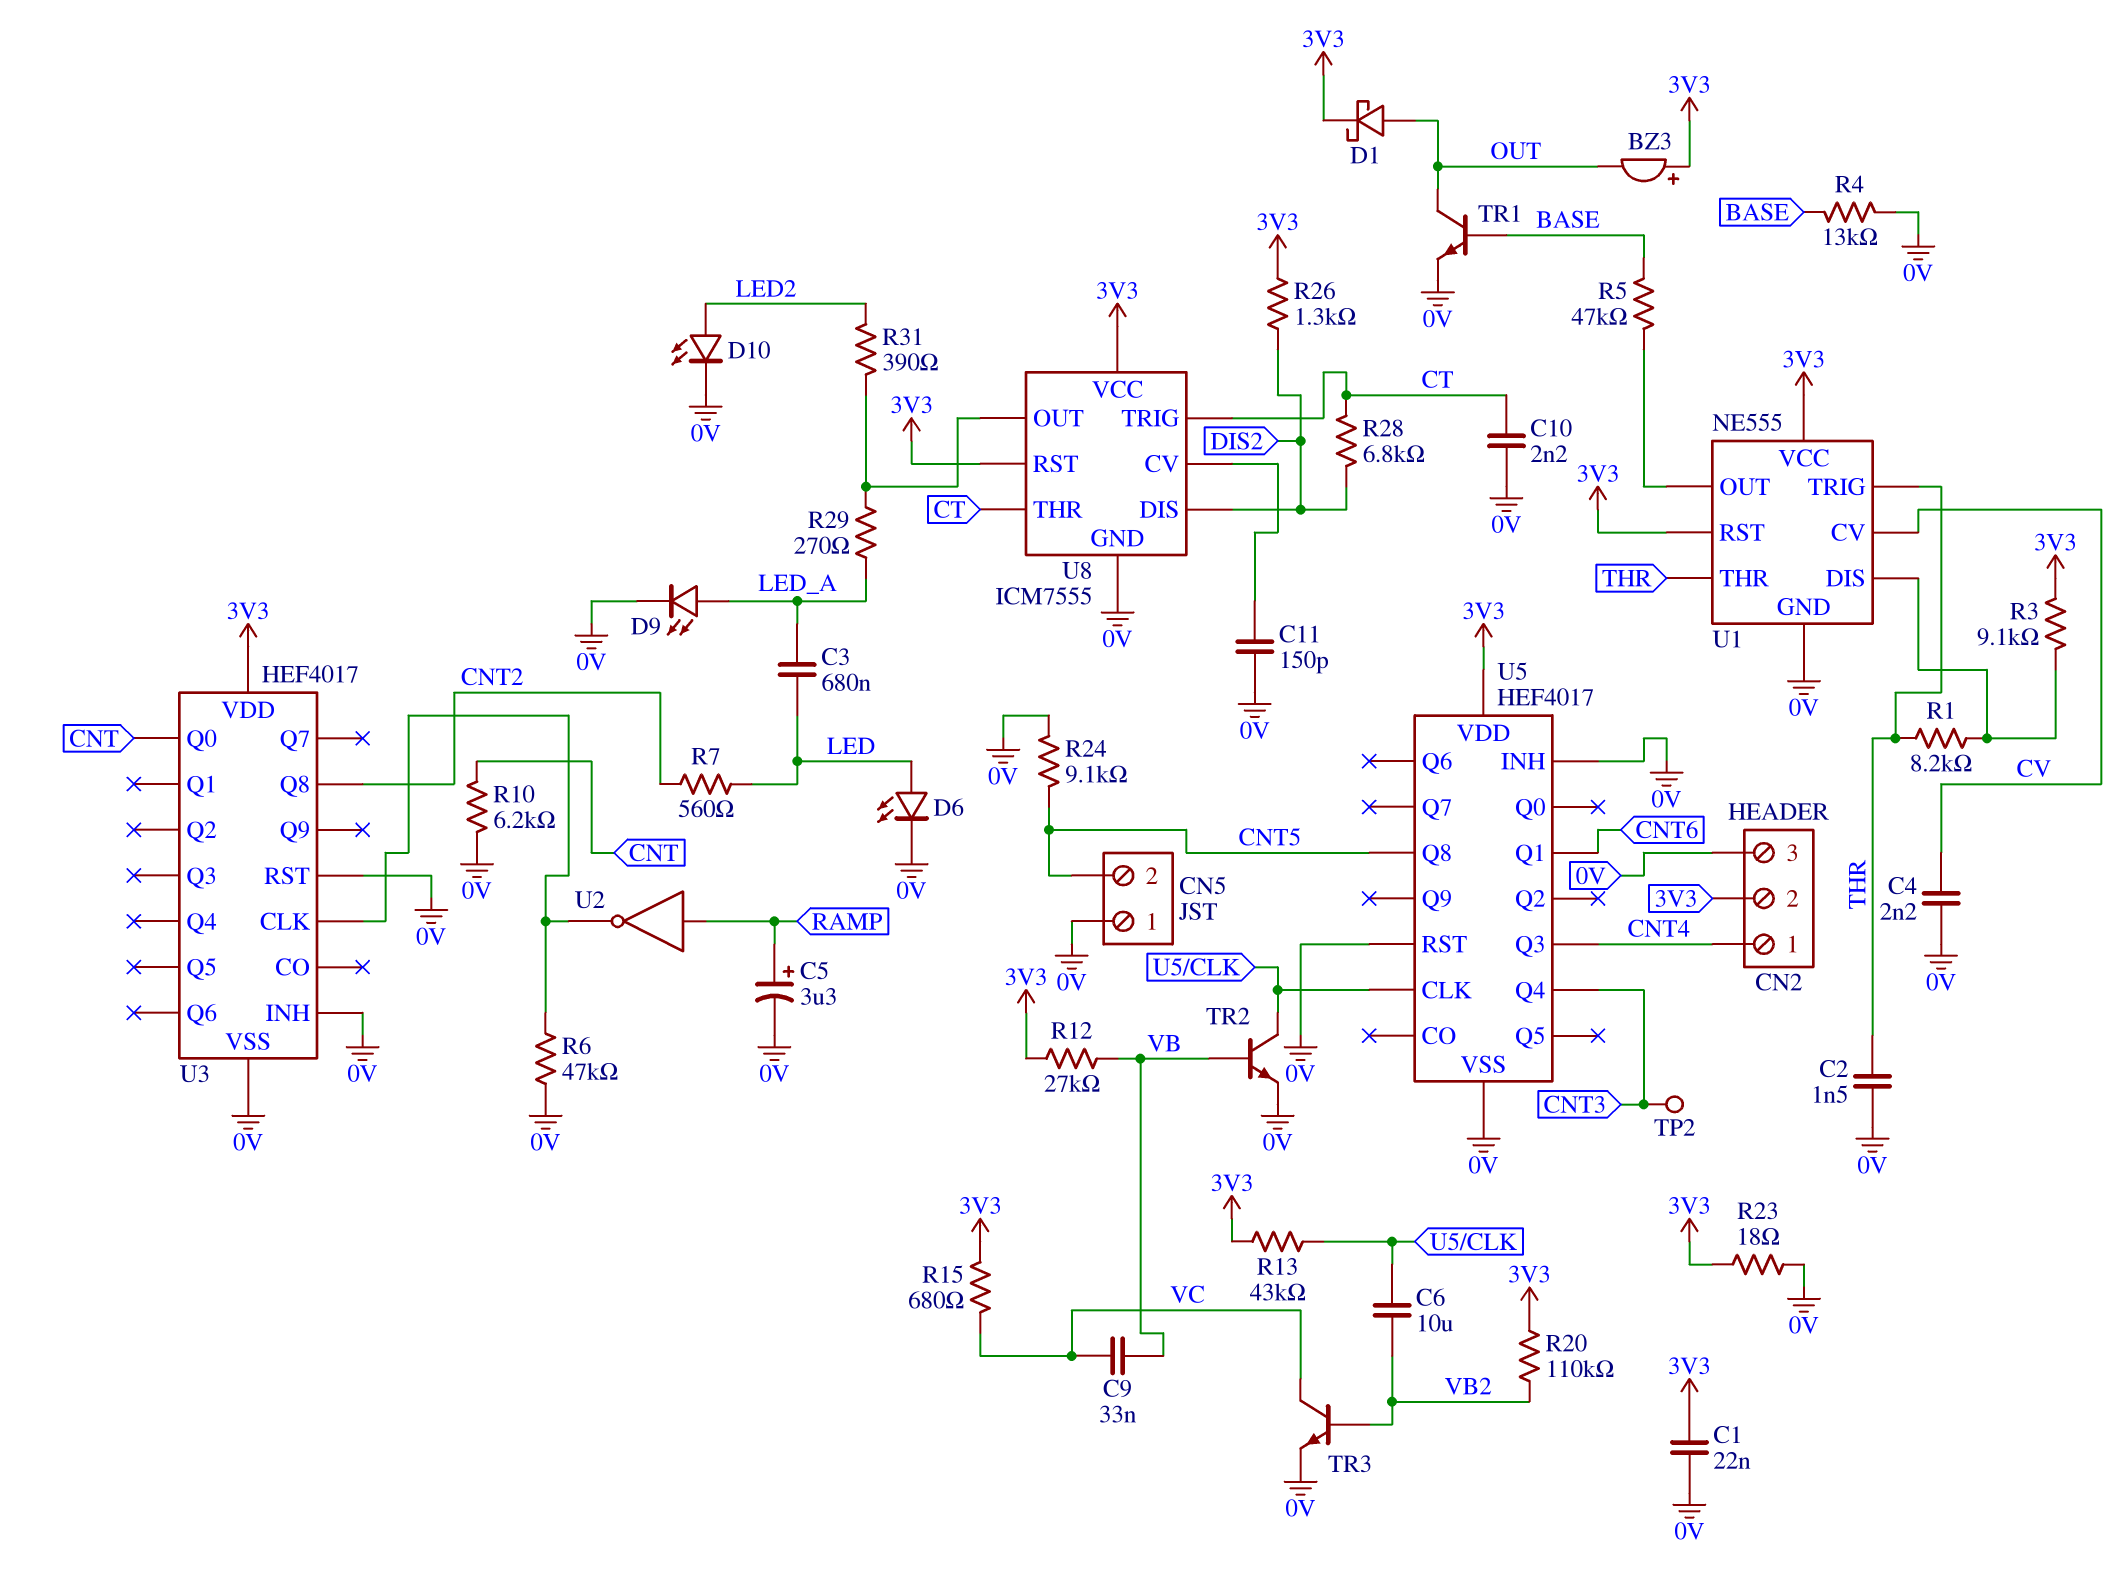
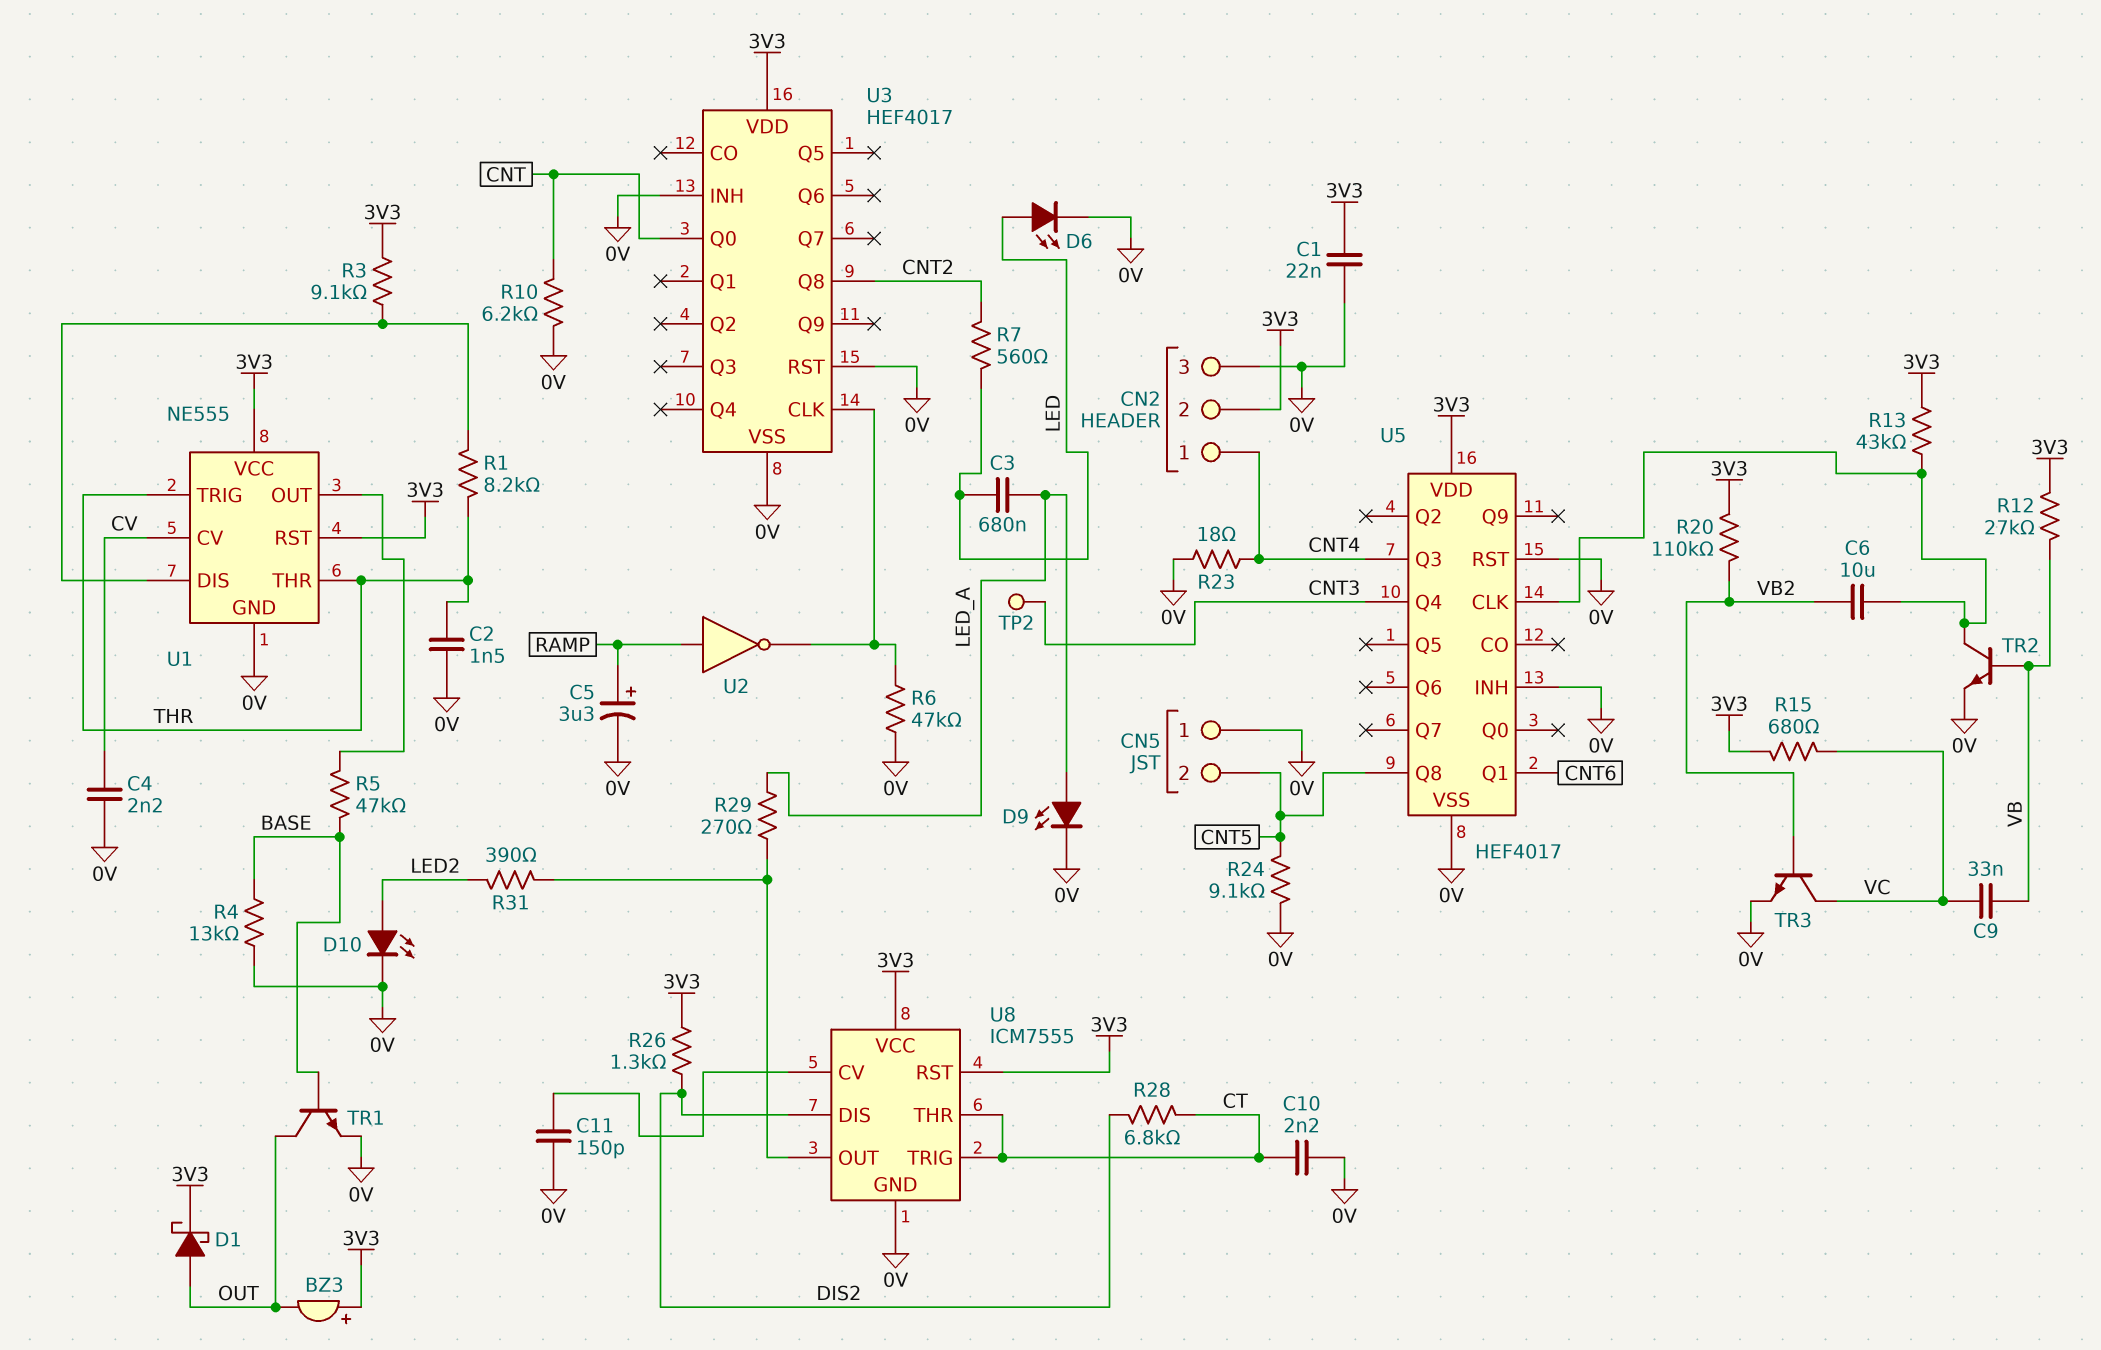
R23: 18 (0V, 3V3) -> 18 (0V, CNT4)

